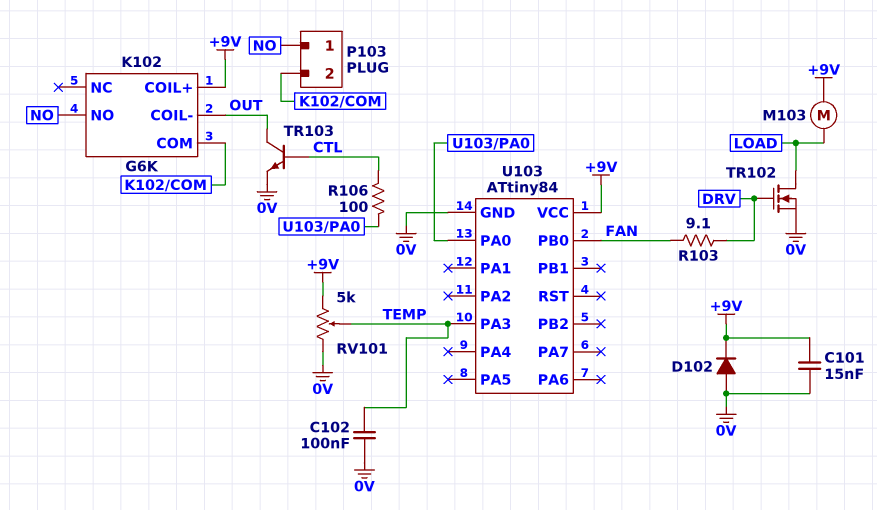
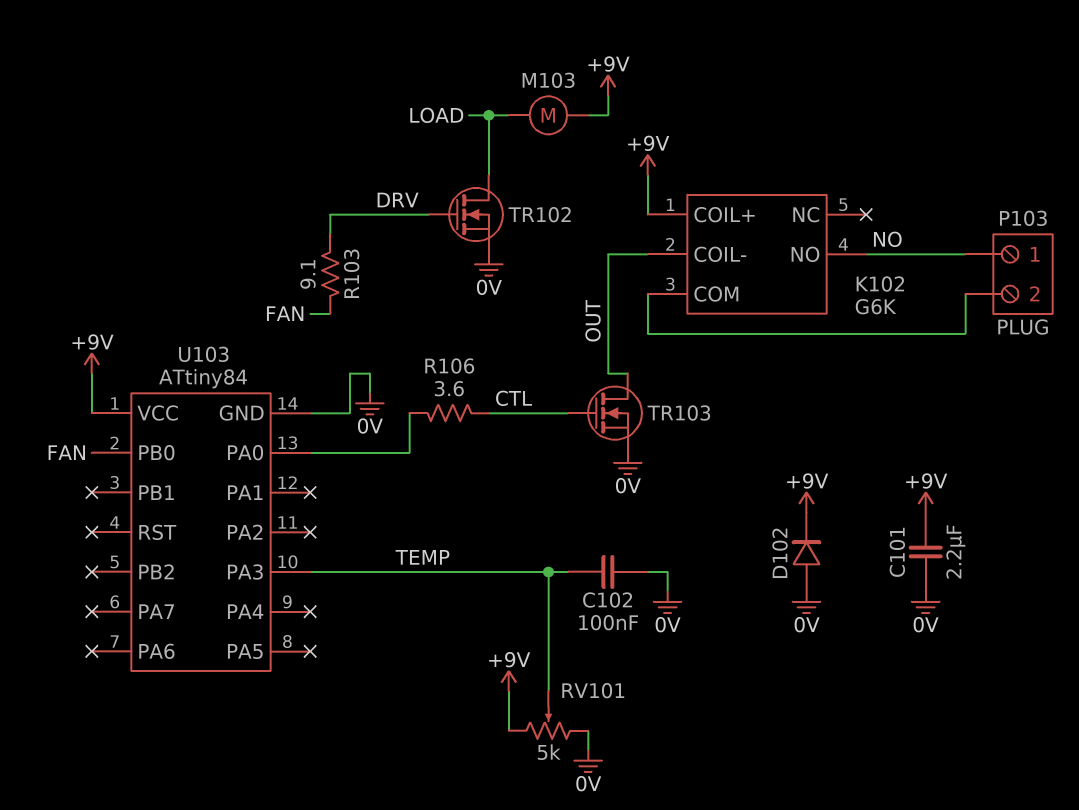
C101: 15nF (+9V, 0V) -> 2.2uF (+9V, 0V)
R106: 100 (CTL, U103/PA0) -> 3.6 (CTL, U103/PA0)
TR103: NPN (B CTL, C OUT, E 0V) -> NMOS (G CTL, D OUT, S 0V)

